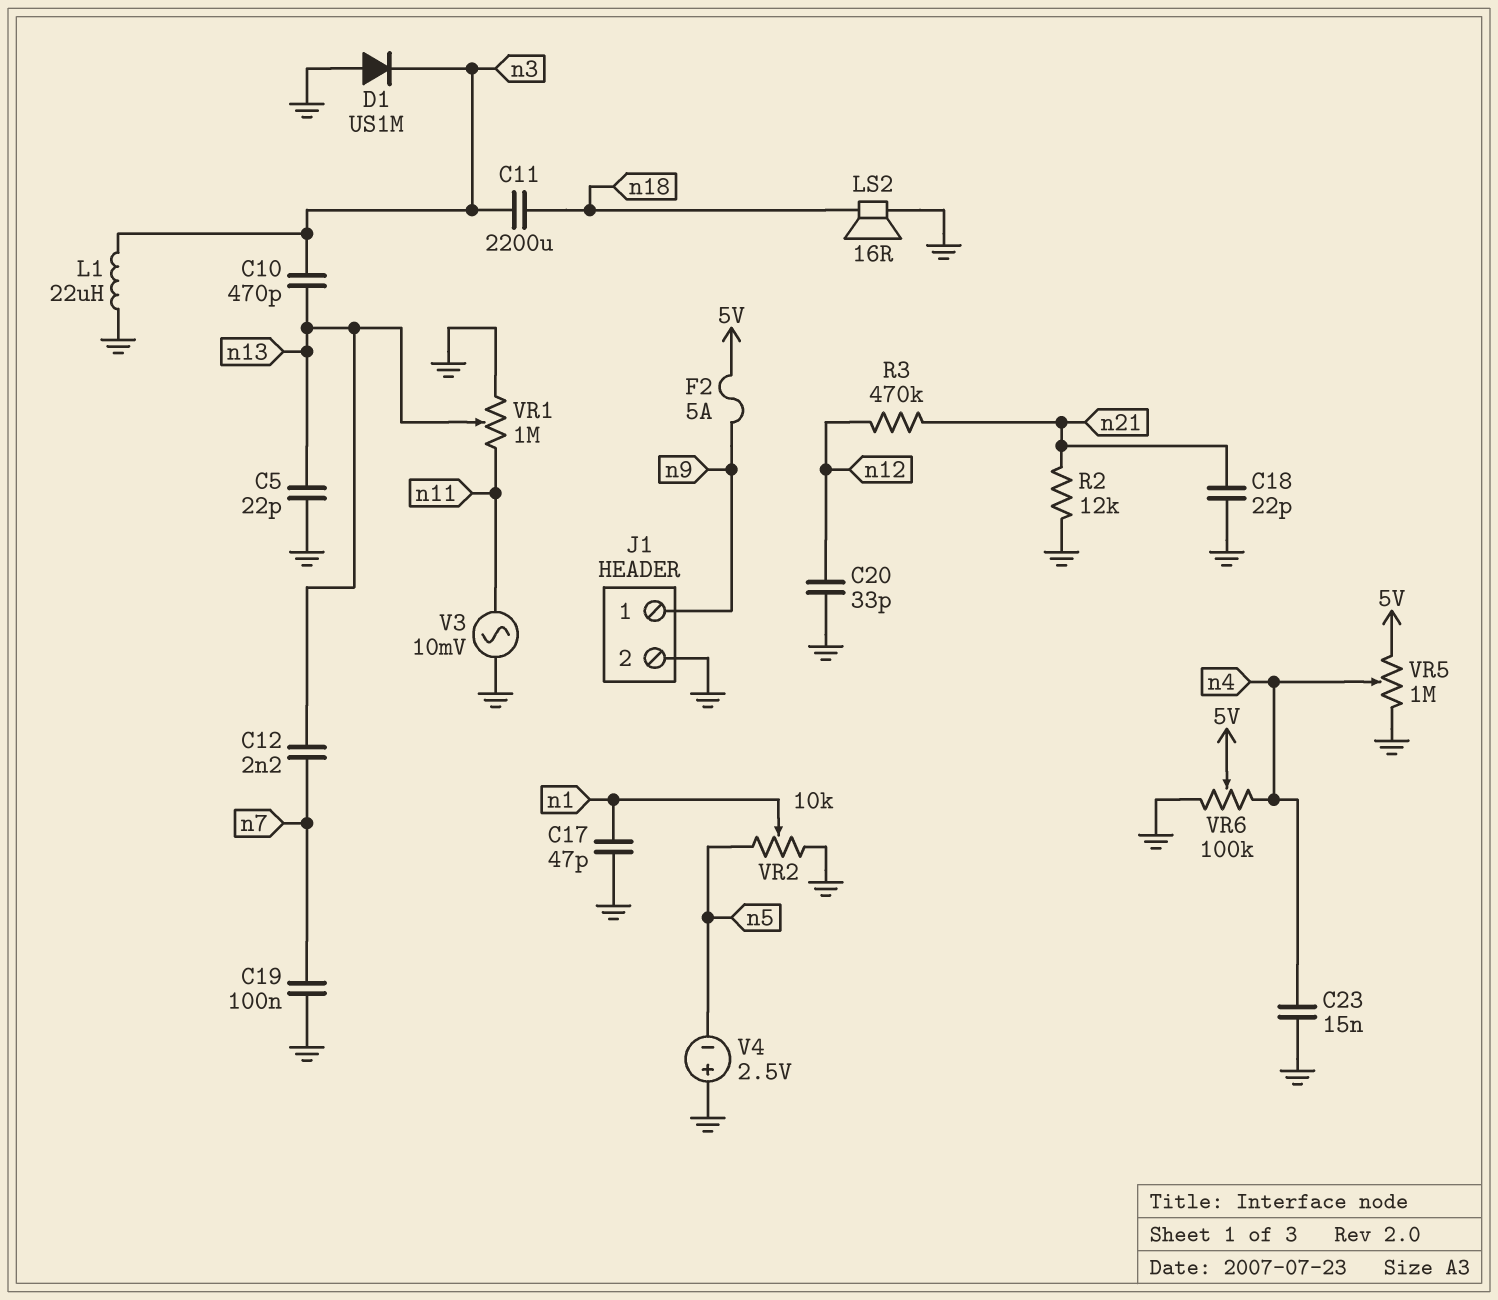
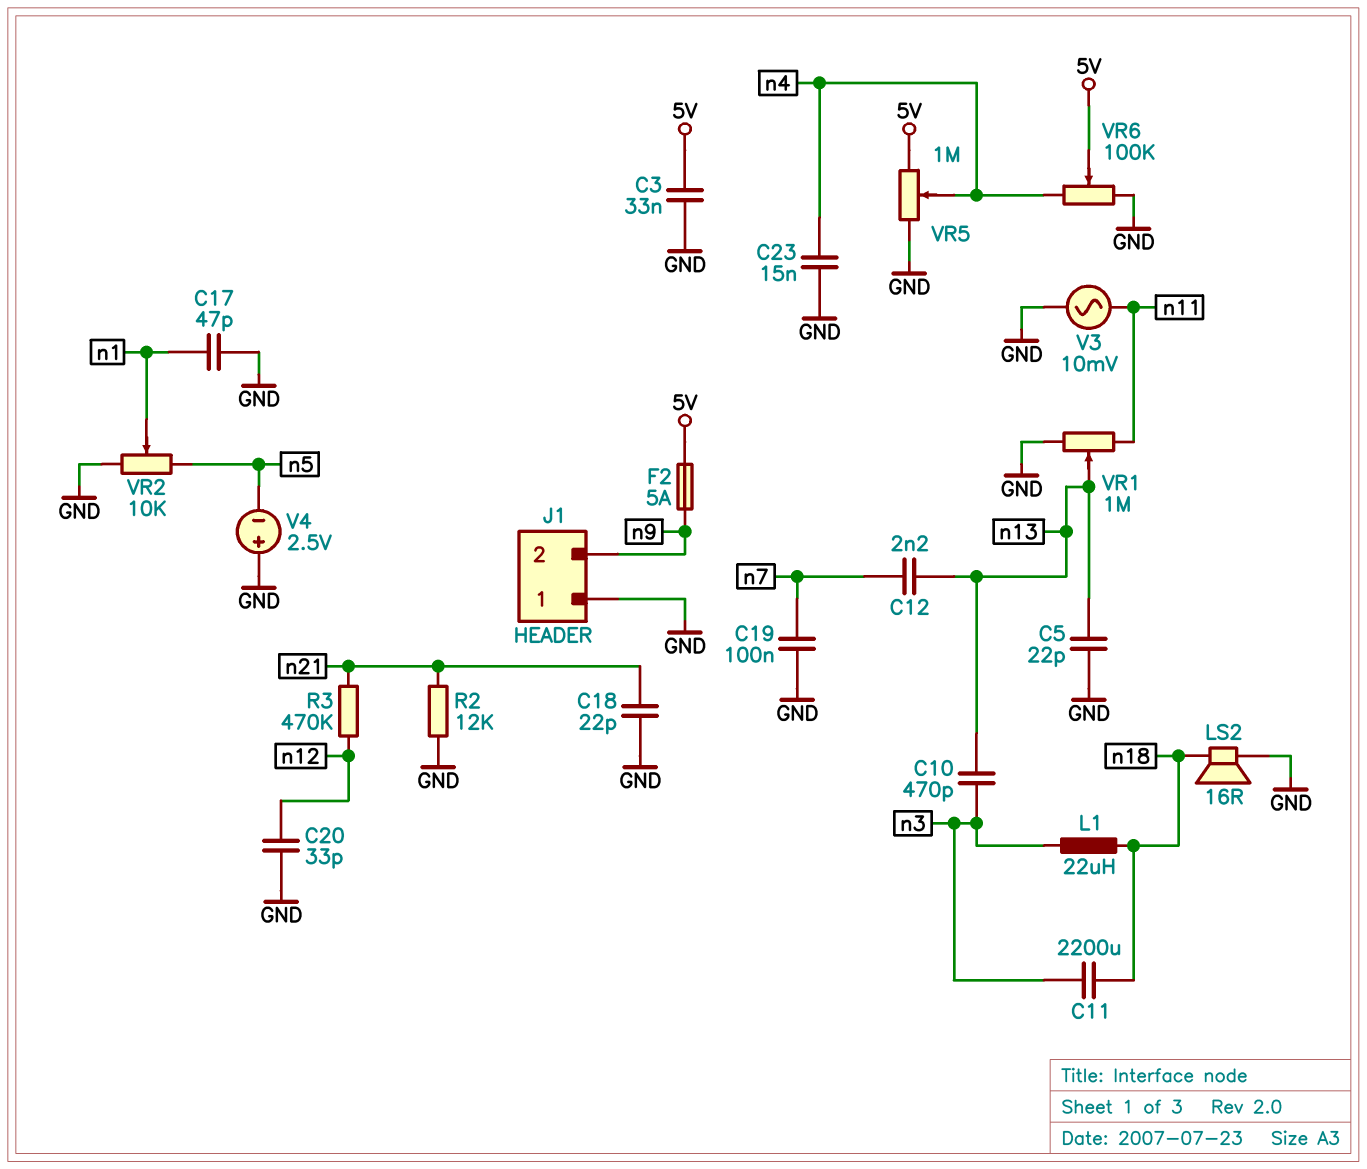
C3: none -> 33nF (5V, GND)
D1: diode US1M (A GND, K n3) -> none
J1 pin 1: n9 -> GND
J1 pin 2: GND -> n9
L1: 22uH (GND, n3) -> 22uH (n3, n18)

